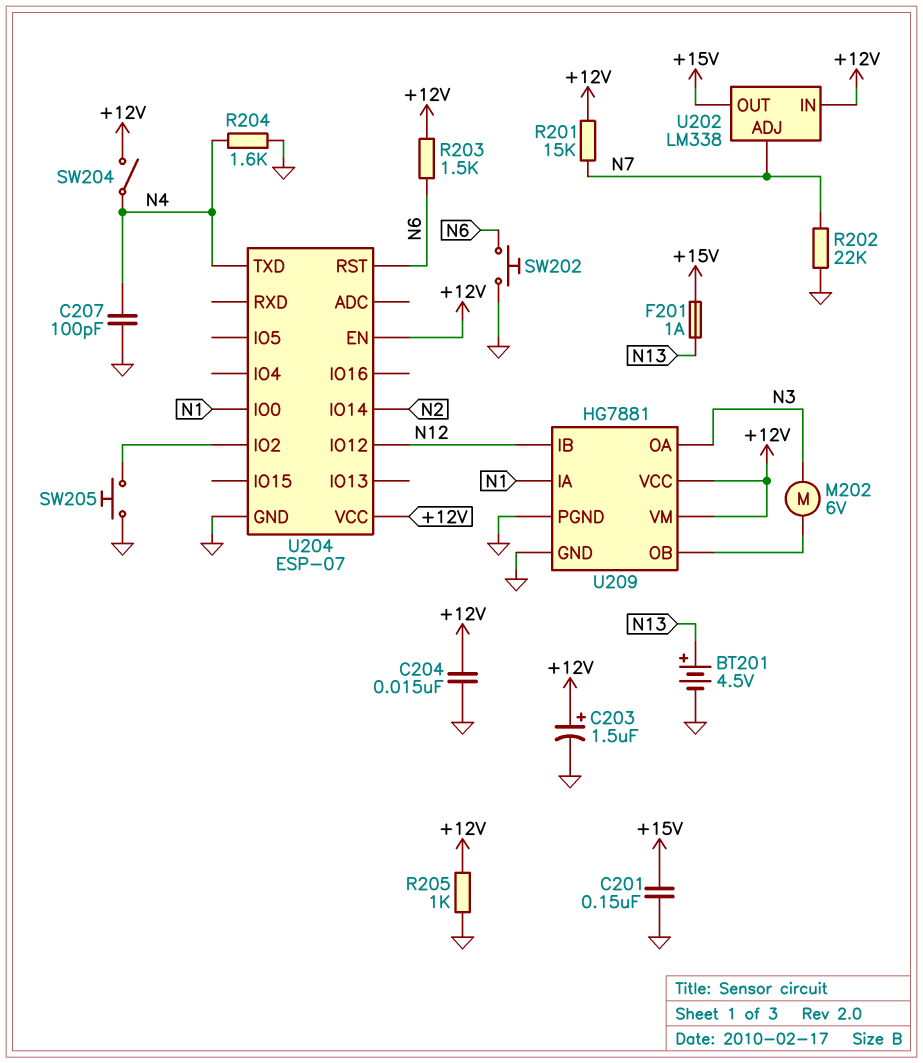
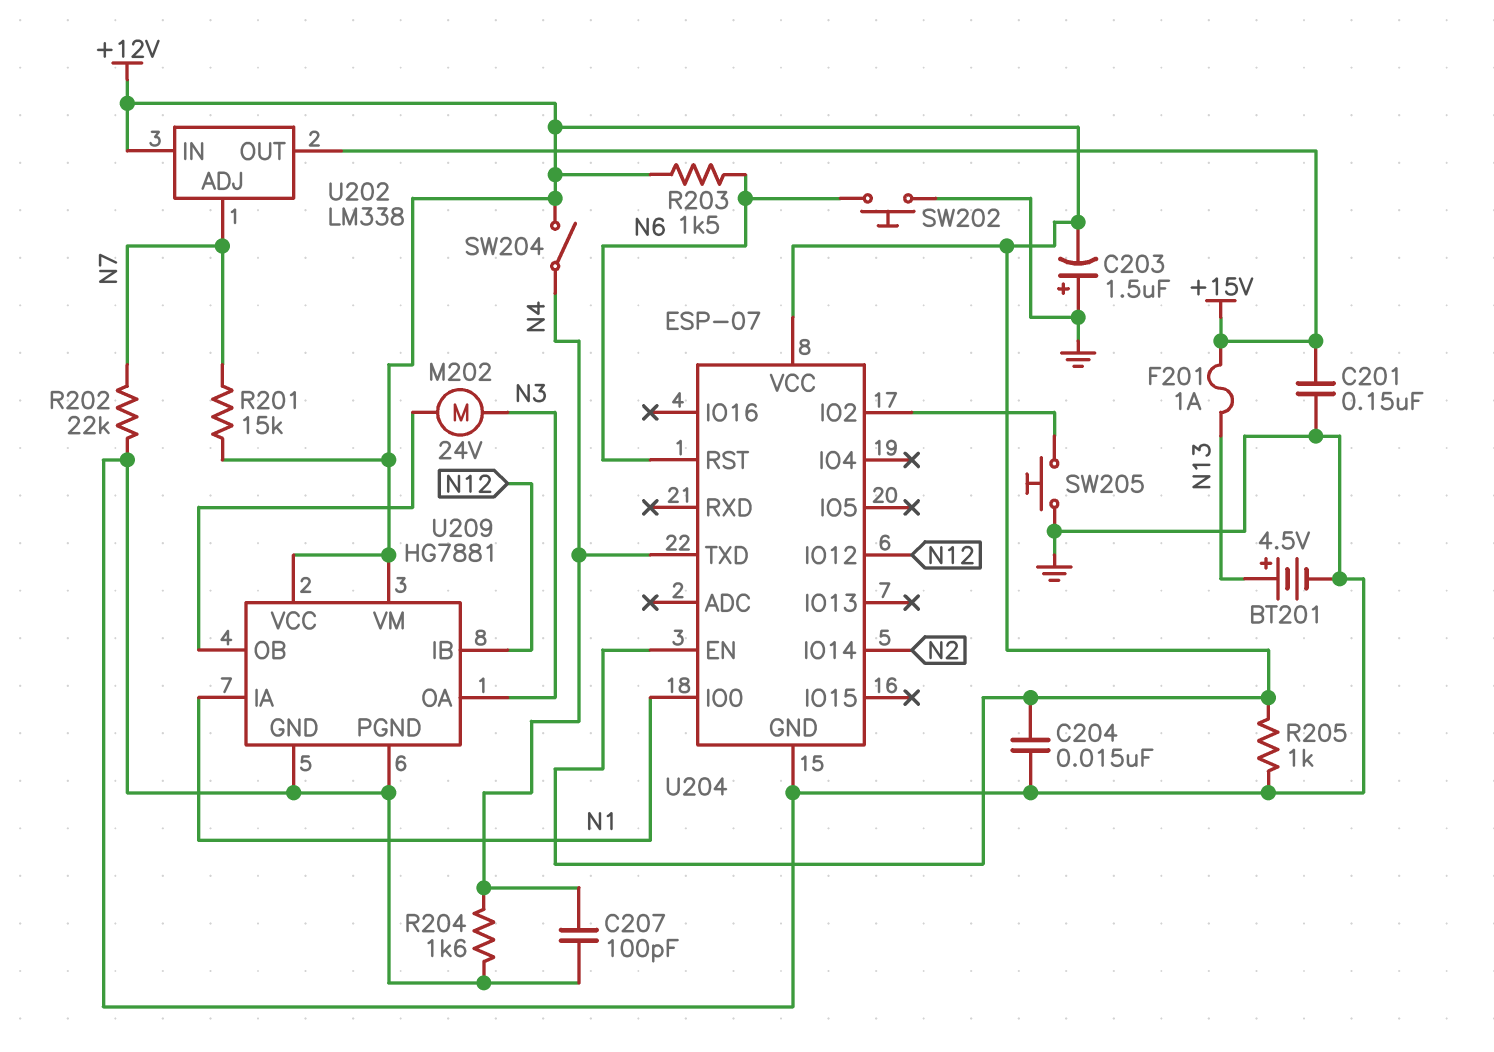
C203: 1.5uF (plus +12V, minus GND) -> 1.5uF (plus GND, minus +12V)
M202: motor 6V (N3, U209/OB) -> motor 24V (N3, U209/OB)

